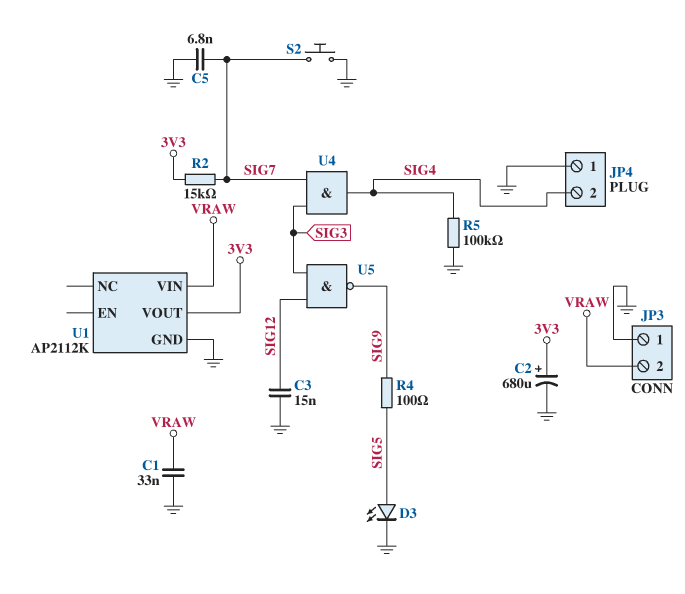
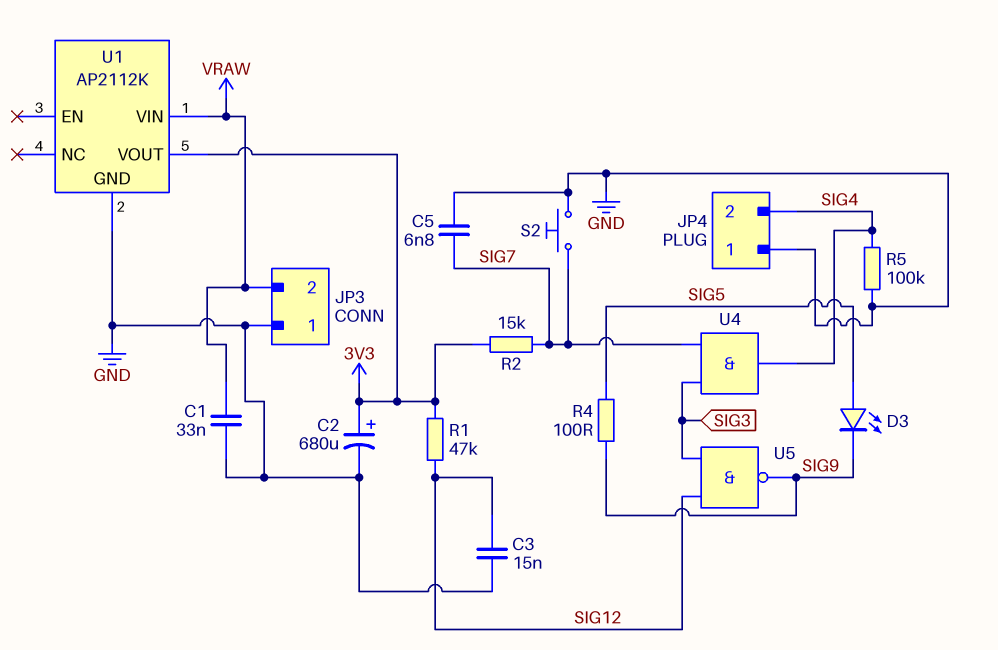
D3: LED (A SIG5, K GND) -> LED (A SIG5, K SIG9)
R1: none -> 47k (3V3, SIG12)

